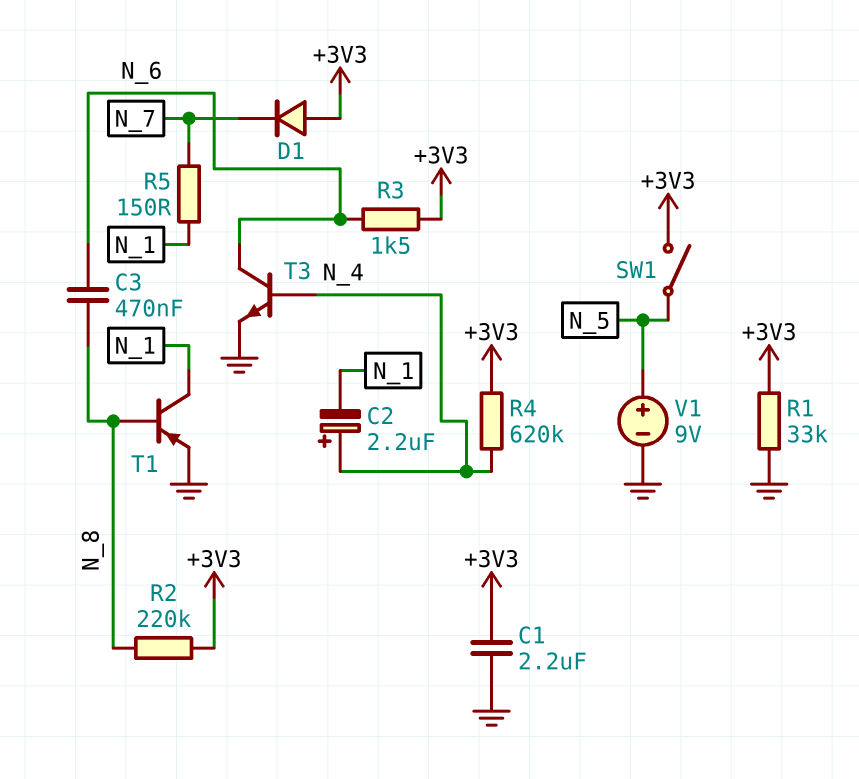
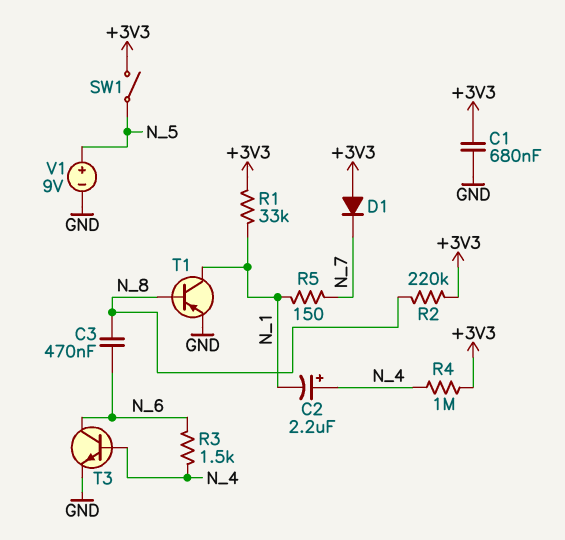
C1: 2.2uF (+3V3, GND) -> 680nF (+3V3, GND)
R1: 33k (+3V3, GND) -> 33k (+3V3, N_1)
R3: 1.5k (+3V3, N_6) -> 1.5k (N_4, N_6)
R4: 620k (+3V3, N_4) -> 1M (+3V3, N_4)

